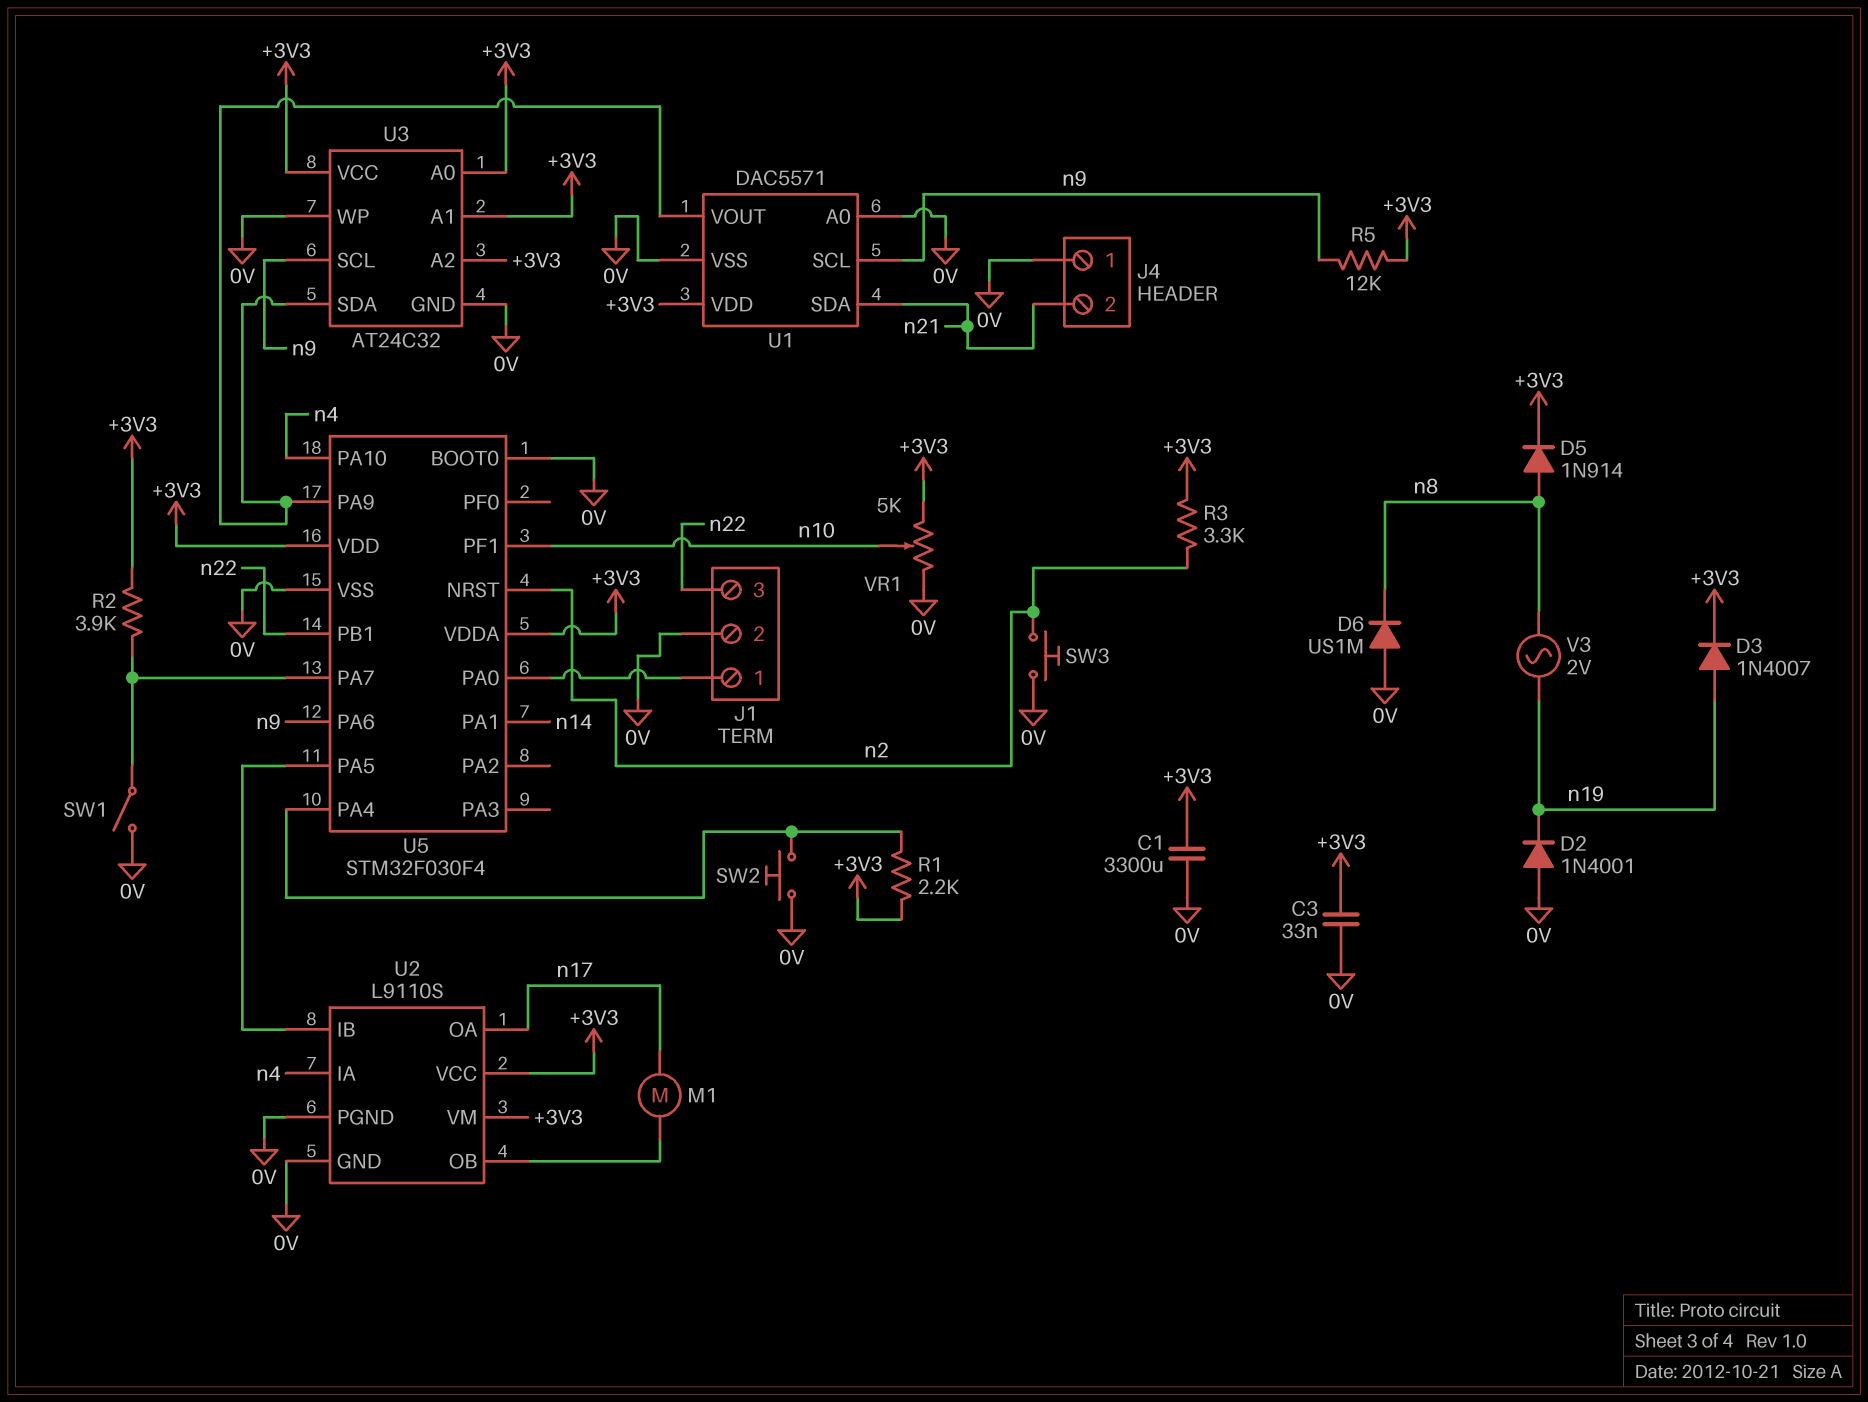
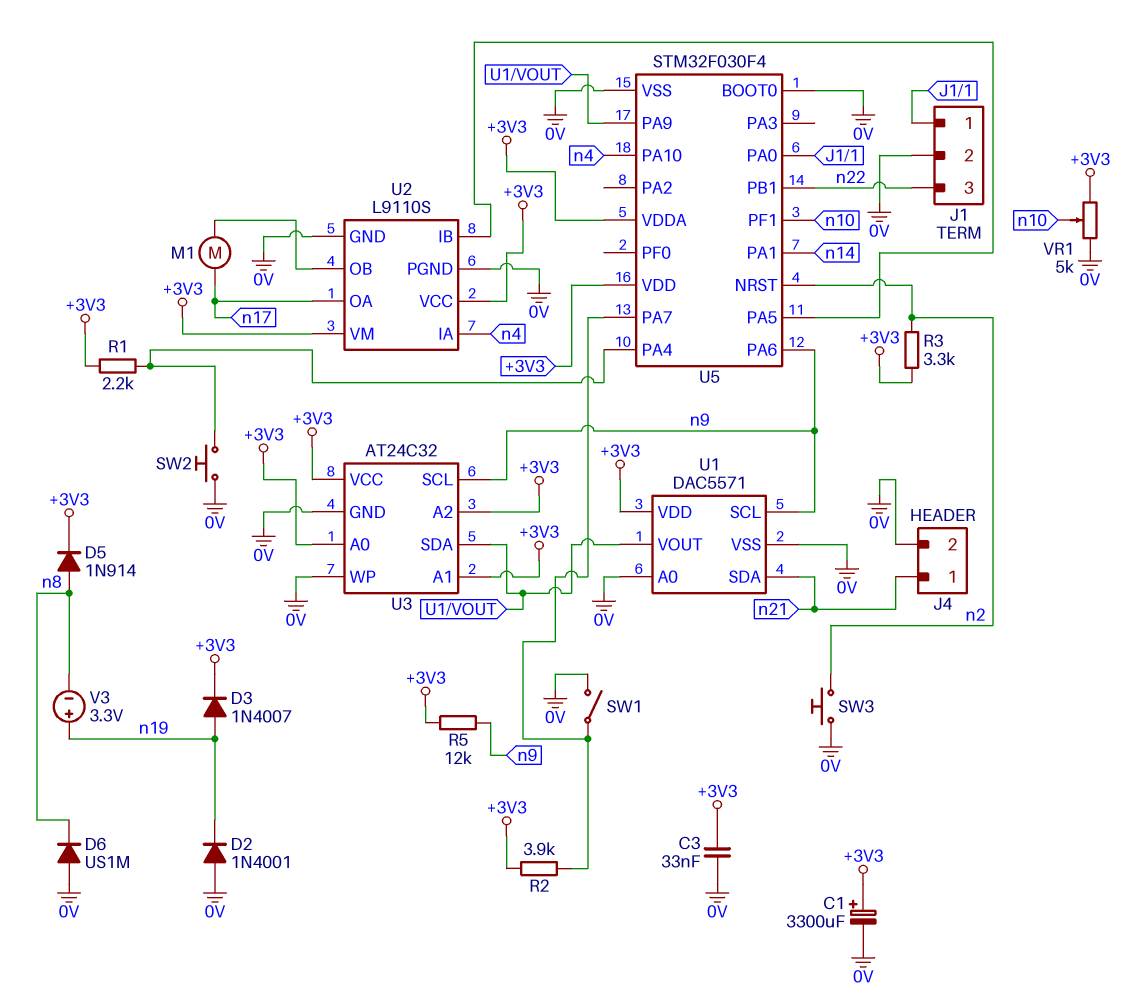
C1: 3300uF (+3V3, 0V) -> 3300uF (plus +3V3, minus 0V)
J4 pin 1: 0V -> n21
J4 pin 2: n21 -> 0V
V3: AC 2V (n8, n19) -> 3.3V (plus n19, minus n8)

